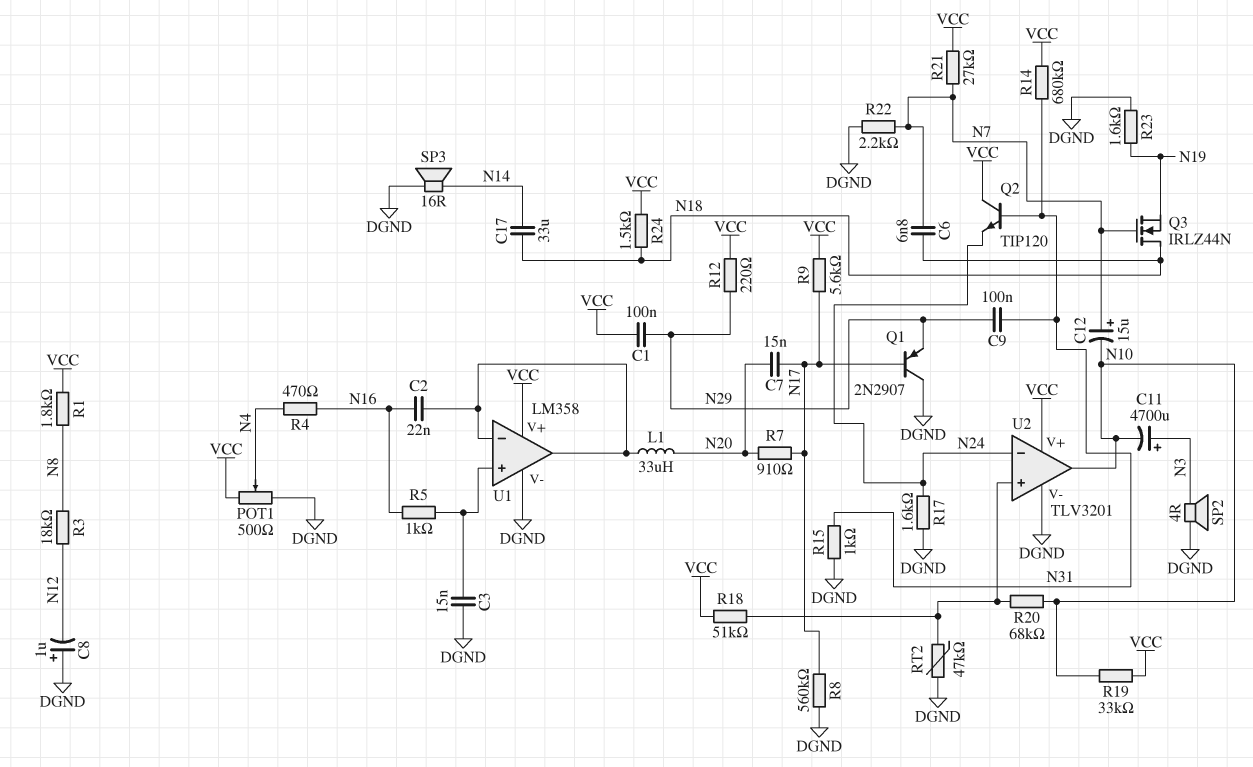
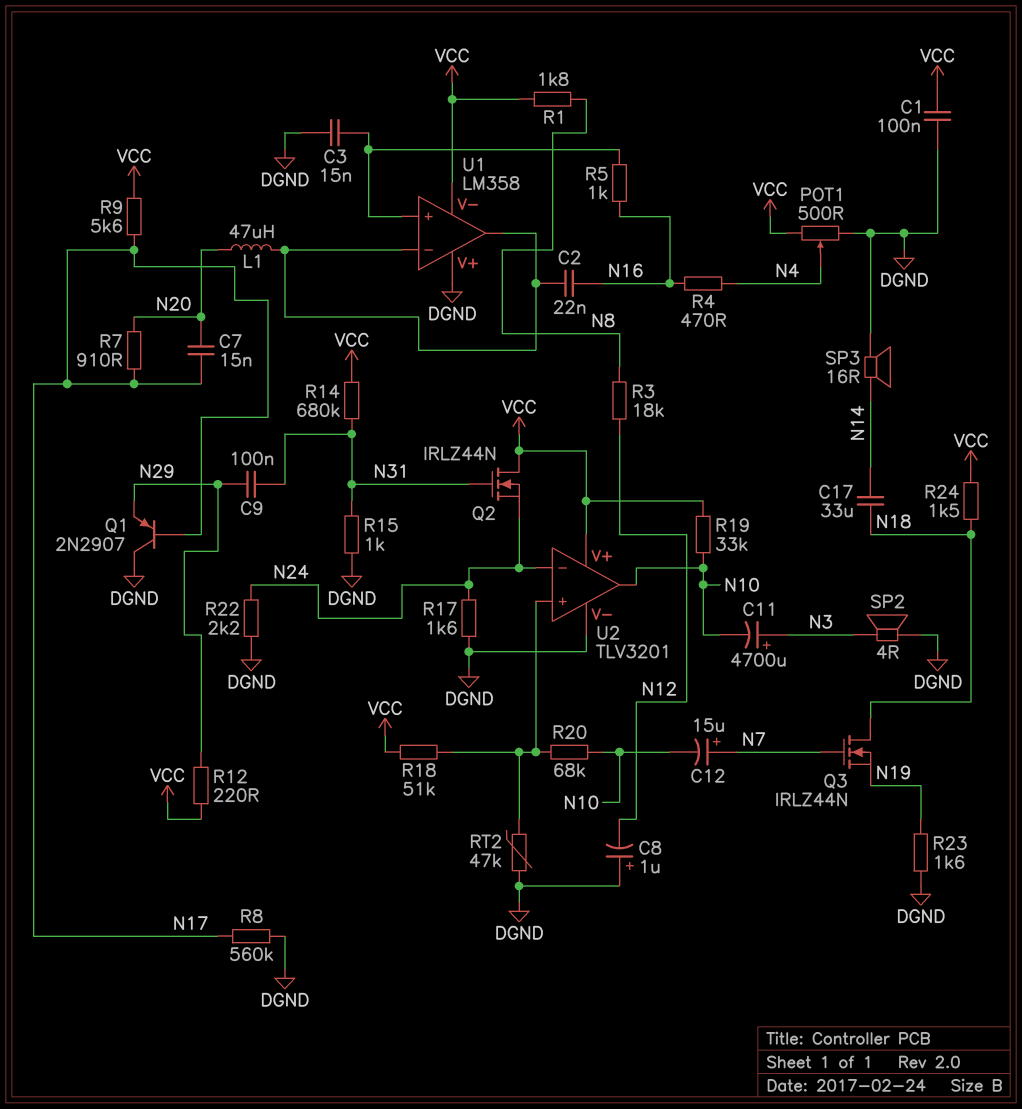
C1: 100nF (N29, VCC) -> 100nF (DGND, VCC)
C6: 6.8nF (N7, N18) -> none
L1: 33uH (N20, U1/in-) -> 47uH (N20, U1/in-)
Q2: NPN TIP120 (B N31, C VCC, E N24) -> NMOS IRLZ44N (G N31, D VCC, S N24)
R21: 27k (N7, VCC) -> none
R22: 2.2k (DGND, N7) -> 2.2k (DGND, N24)
U1 pin V+: VCC -> DGND
U1 pin V-: DGND -> VCC

